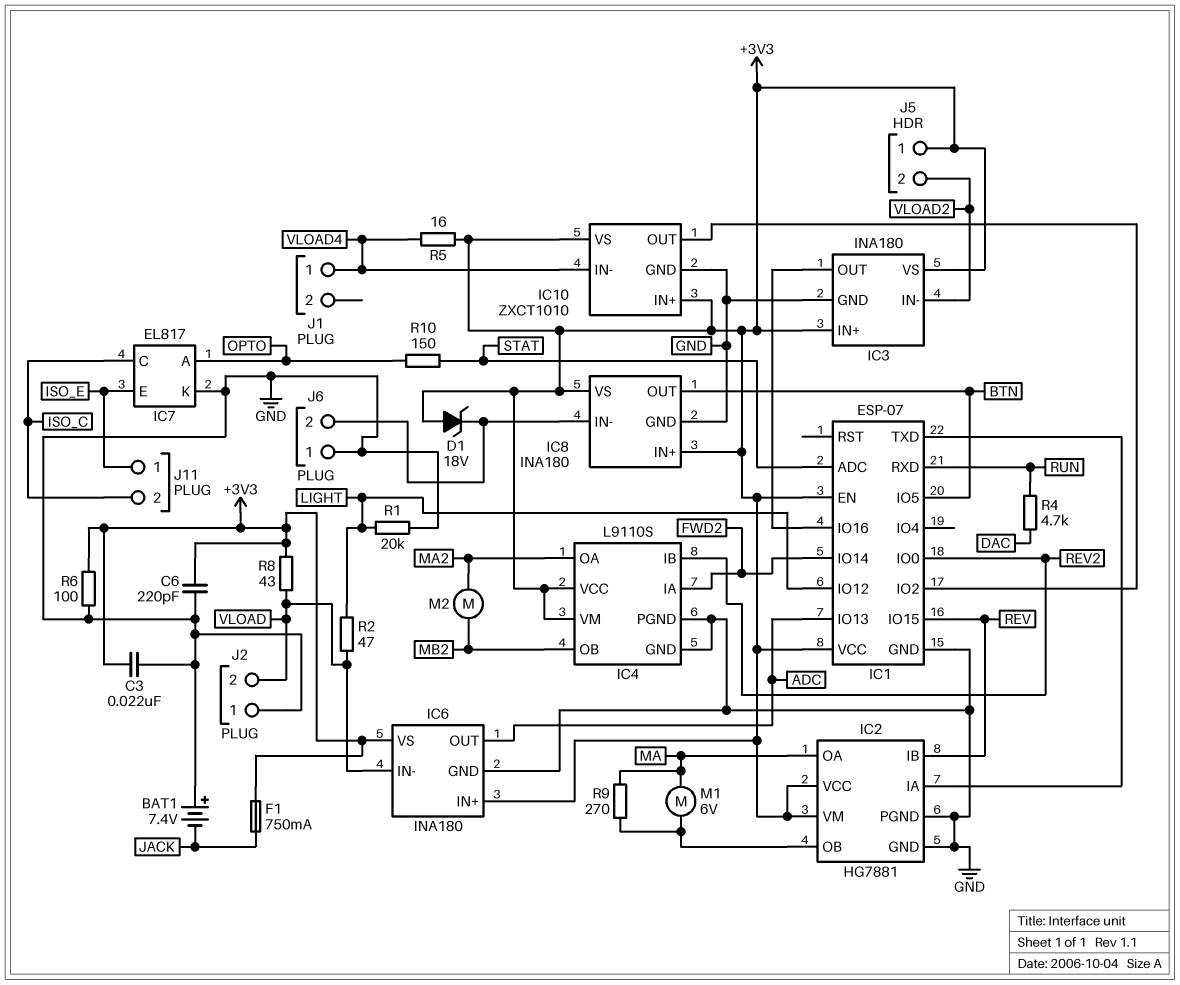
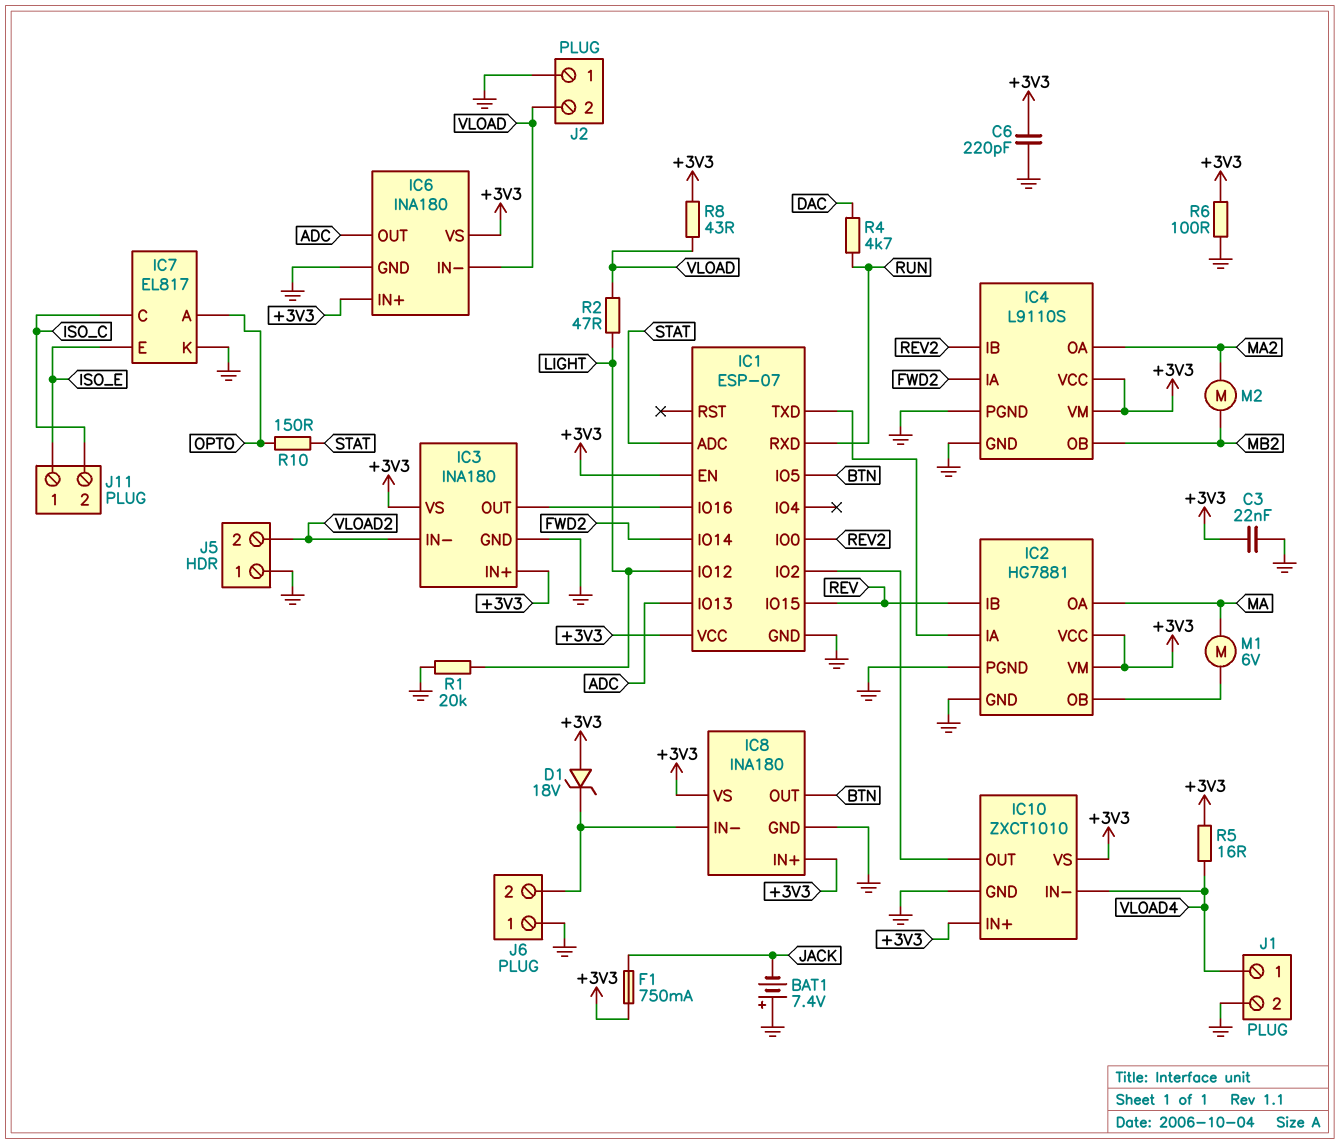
J1 pin 2: none -> GND
J5 pin 1: +3V3 -> GND
R9: 270 (IC2/OB, MA) -> none

